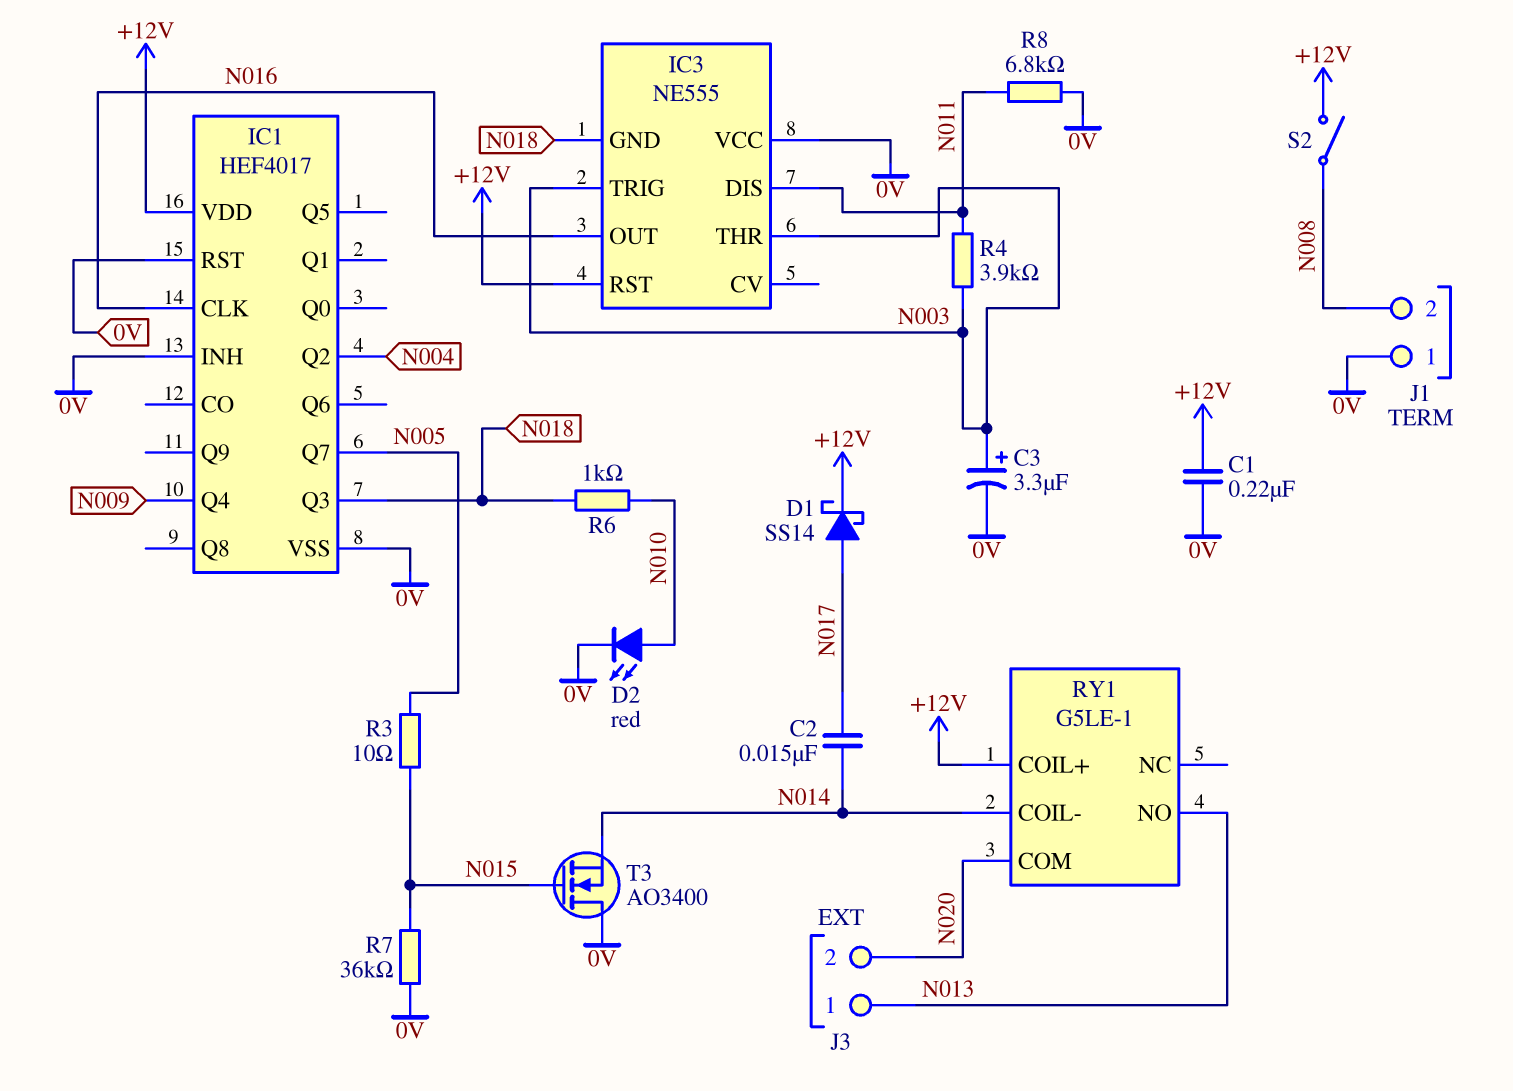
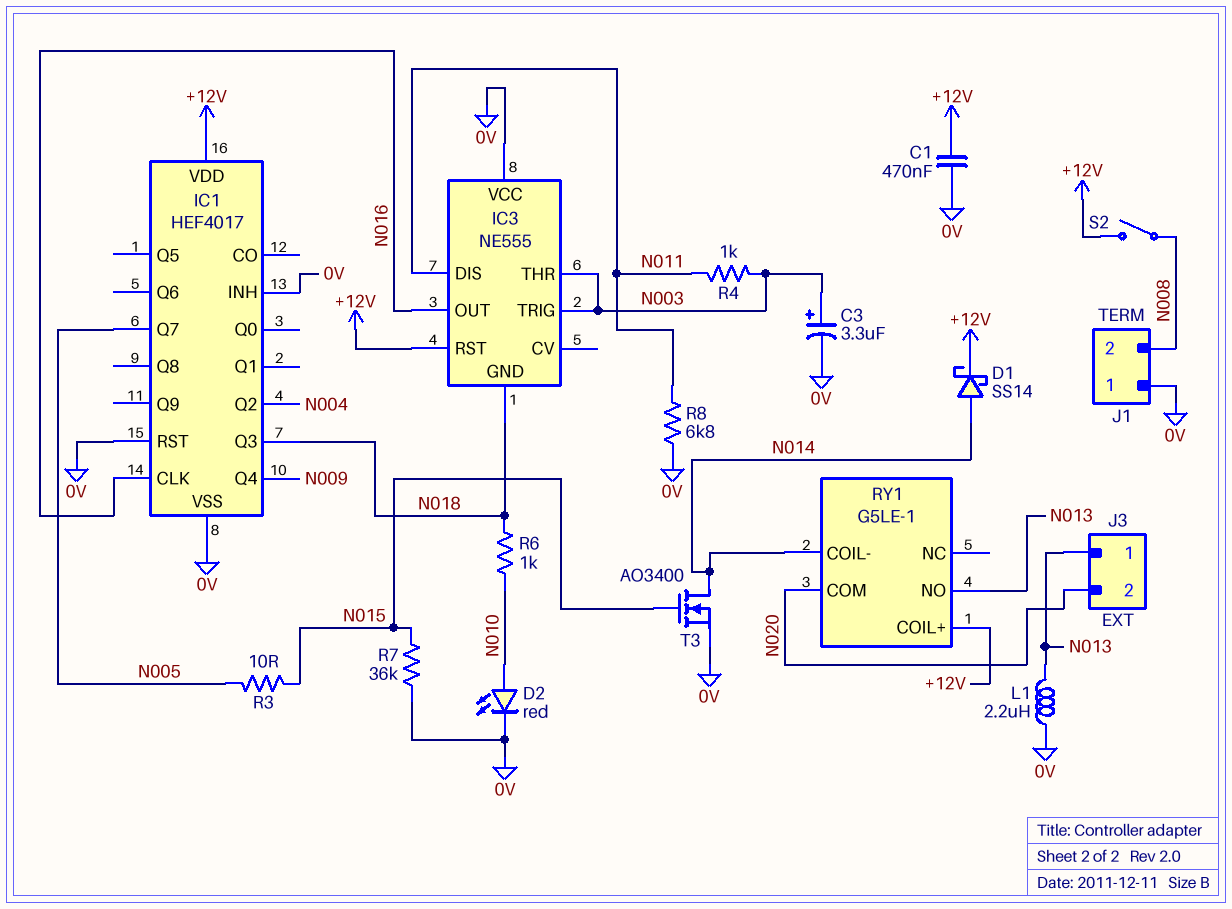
C1: 220nF (+12V, 0V) -> 470nF (+12V, 0V)
C2: 15nF (N014, N017) -> none
D1: schottky SS14 (A N017, K +12V) -> schottky SS14 (A N014, K +12V)
L1: none -> 2.2uH (0V, N013)
R4: 3.9k (N003, N011) -> 1k (N003, N011)
T3: NMOS AO3400 (G N015, D 0V, S N014) -> NMOS AO3400 (G N015, D N014, S 0V)

